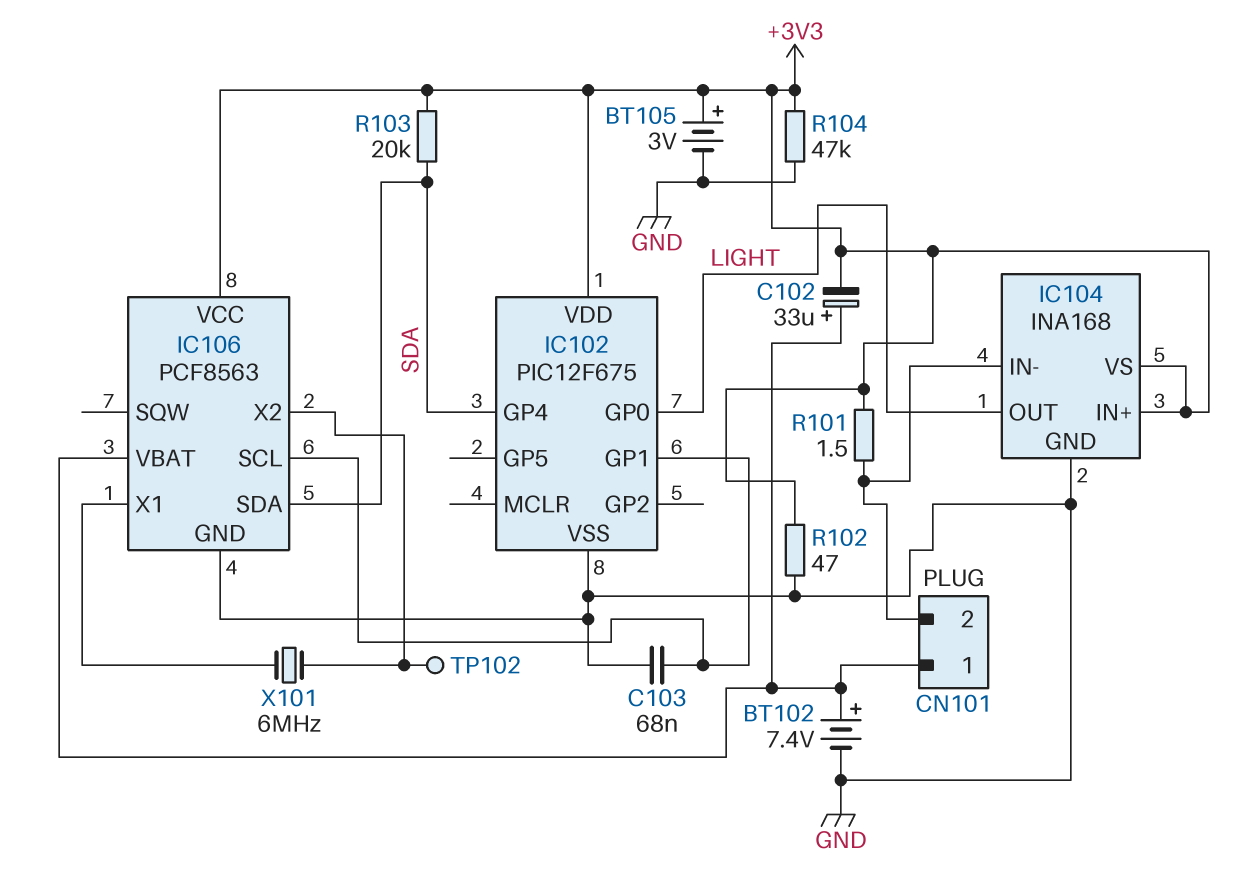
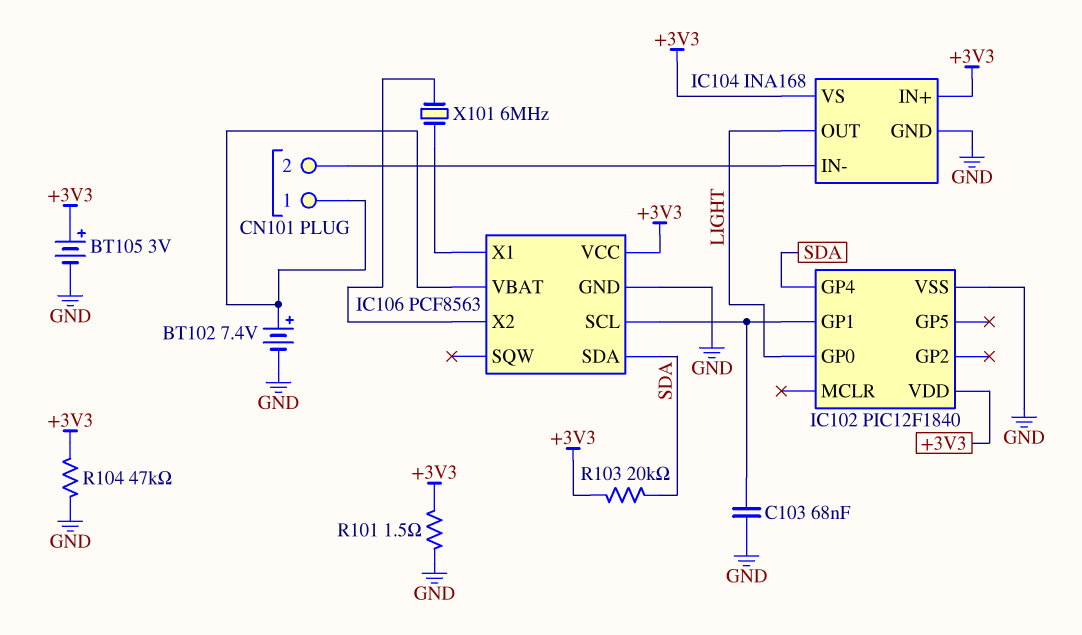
C102: 33uF (plus CN101/1, minus +3V3) -> none
IC102: PIC12F675 -> PIC12F1840
R101: 1.5 (+3V3, CN101/2) -> 1.5 (+3V3, GND)
R102: 47 (+3V3, GND) -> none
TP102: test point (IC106/X2) -> none

